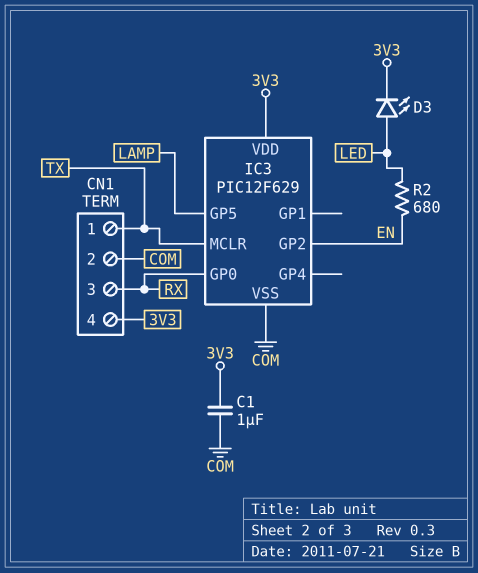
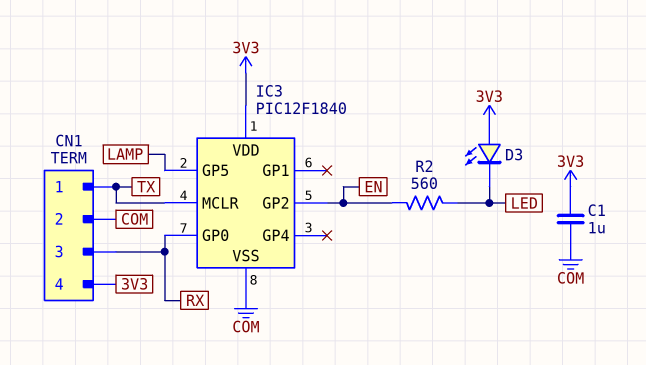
D3: LED (A LED, K 3V3) -> LED (A 3V3, K LED)
IC3: PIC12F629 -> PIC12F1840
R2: 680 (EN, LED) -> 560 (EN, LED)

